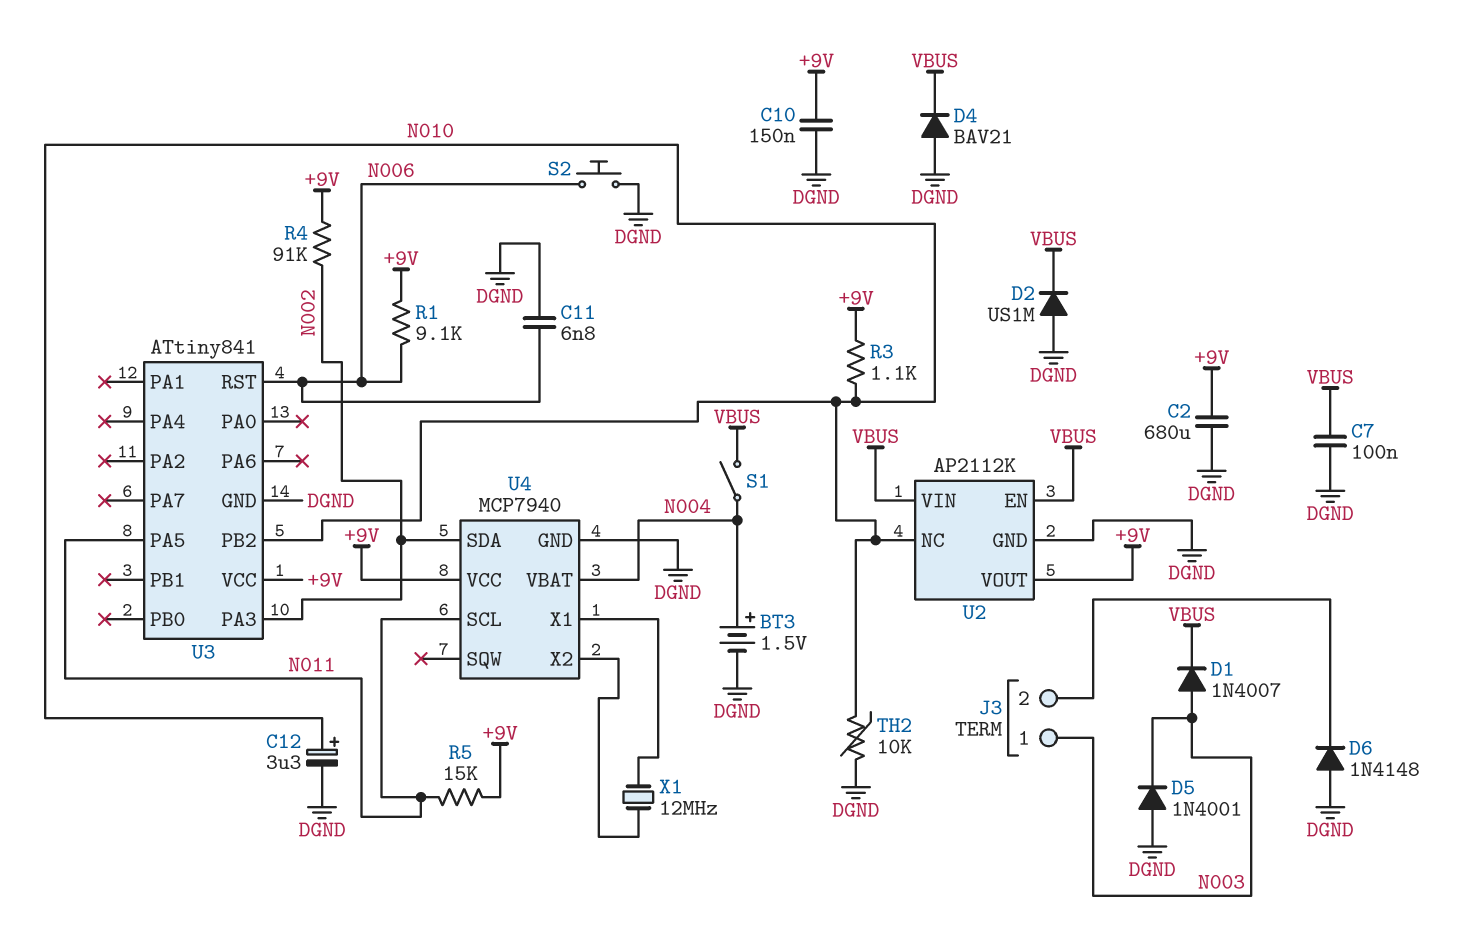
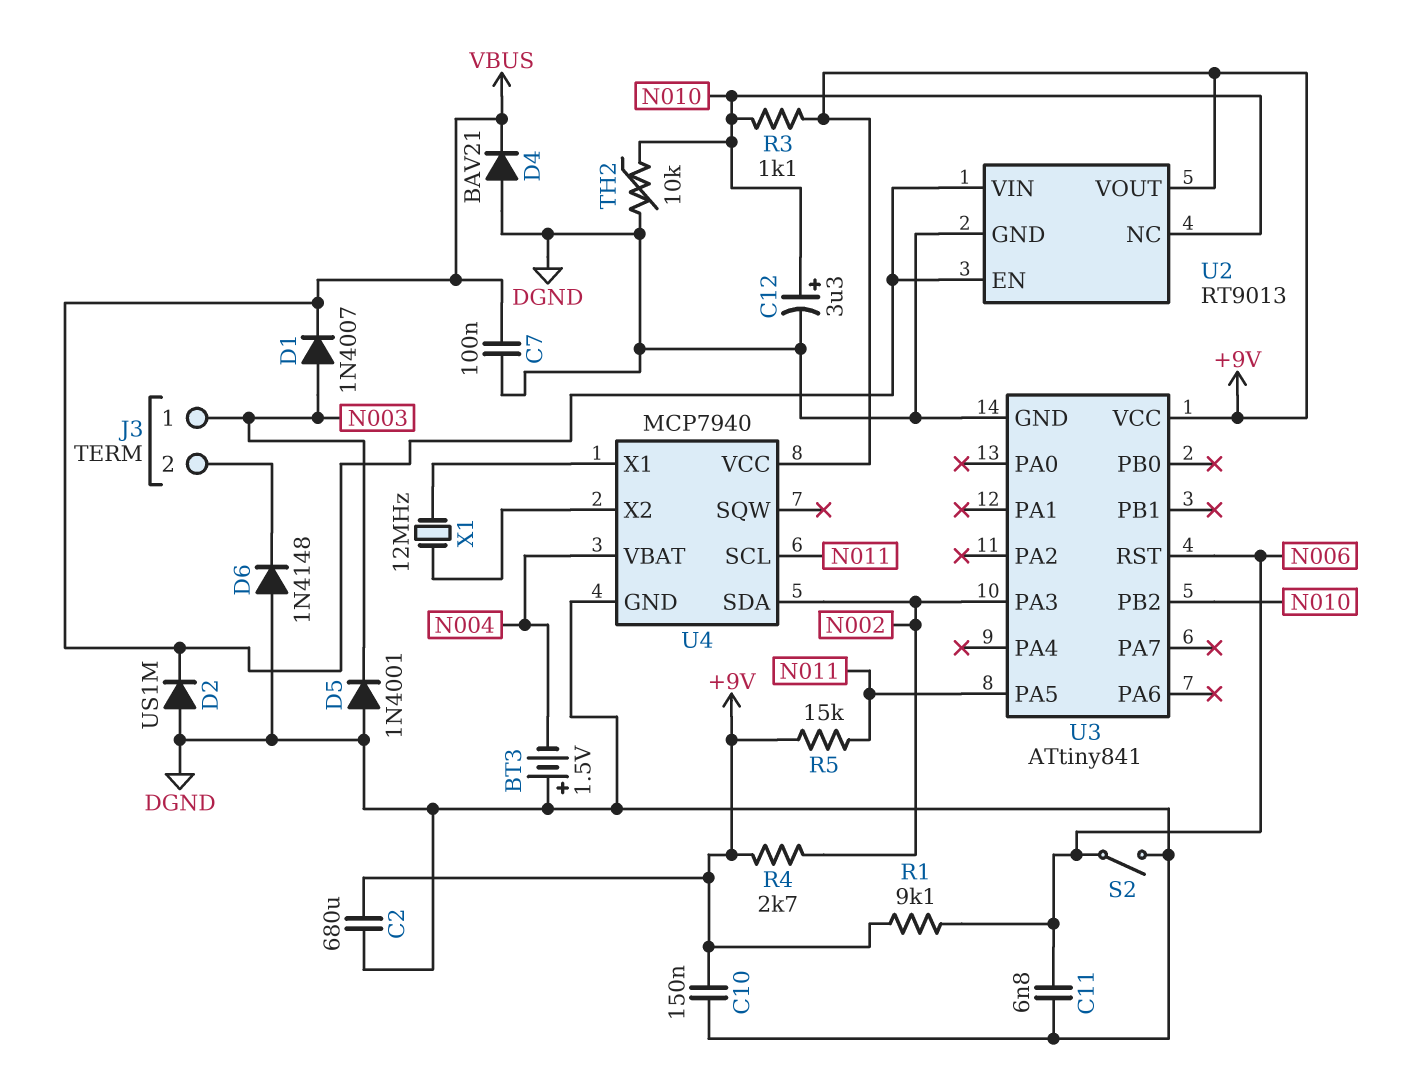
BT3: 1.5V (plus N004, minus DGND) -> 1.5V (plus DGND, minus N004)
R4: 91k (+9V, N002) -> 2.7k (+9V, N002)
S1: switch (N004, VBUS) -> none
S2: button (DGND, N006) -> switch (DGND, N006)
U2: AP2112K -> RT9013

